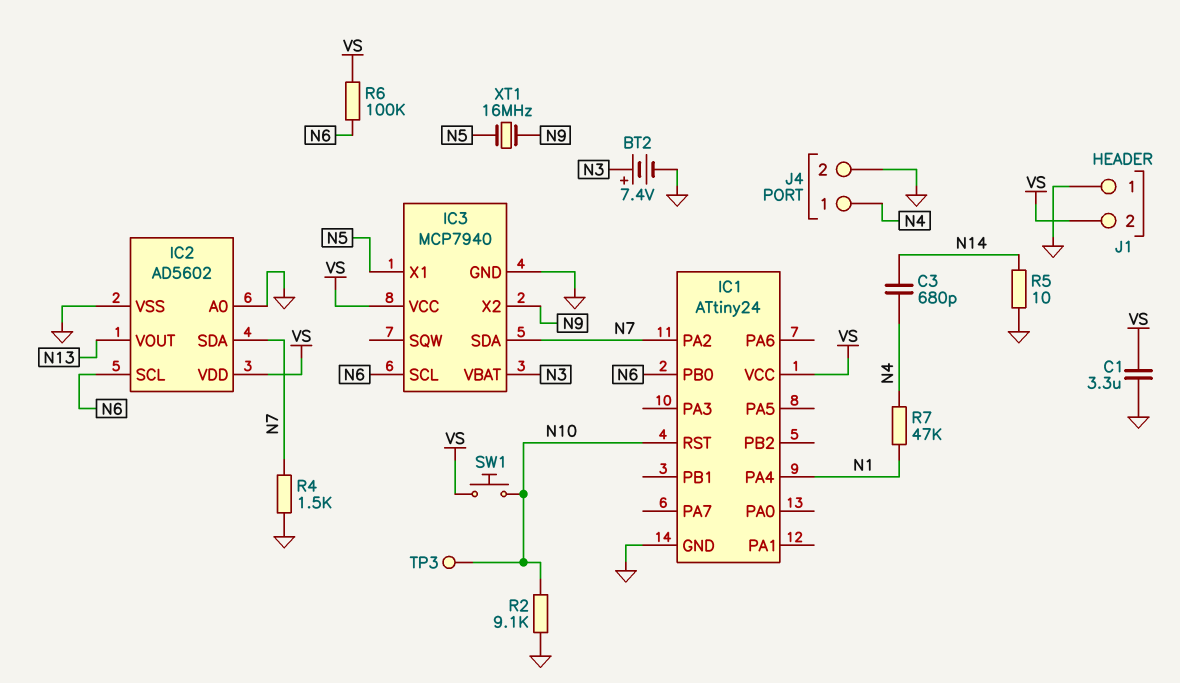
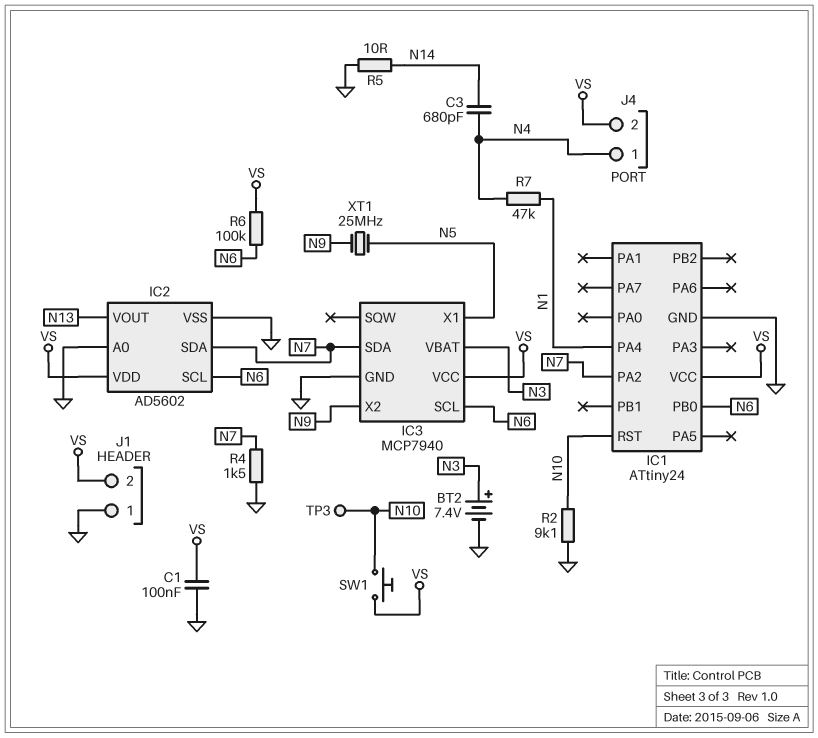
C1: 3.3uF (GND, VS) -> 100nF (GND, VS)
J4 pin 2: GND -> VS
XT1: 16MHz (N5, N9) -> 25MHz (N5, N9)

